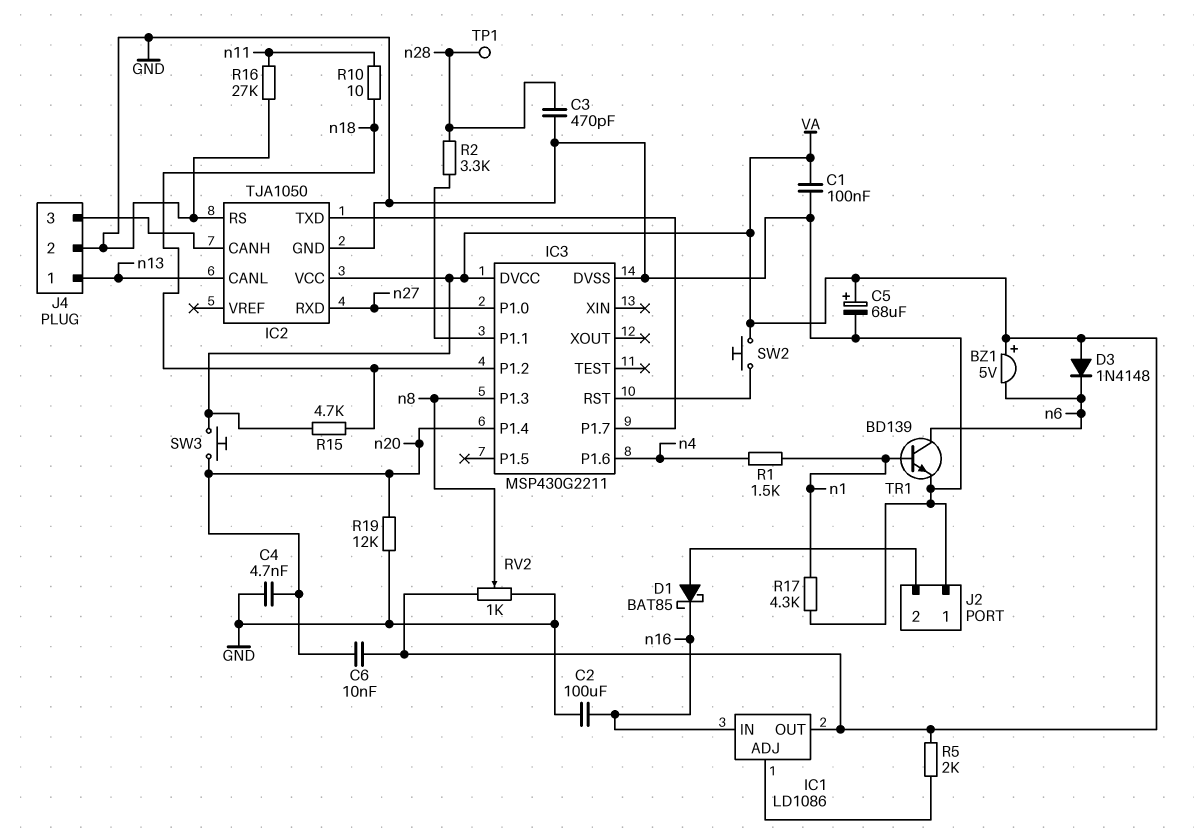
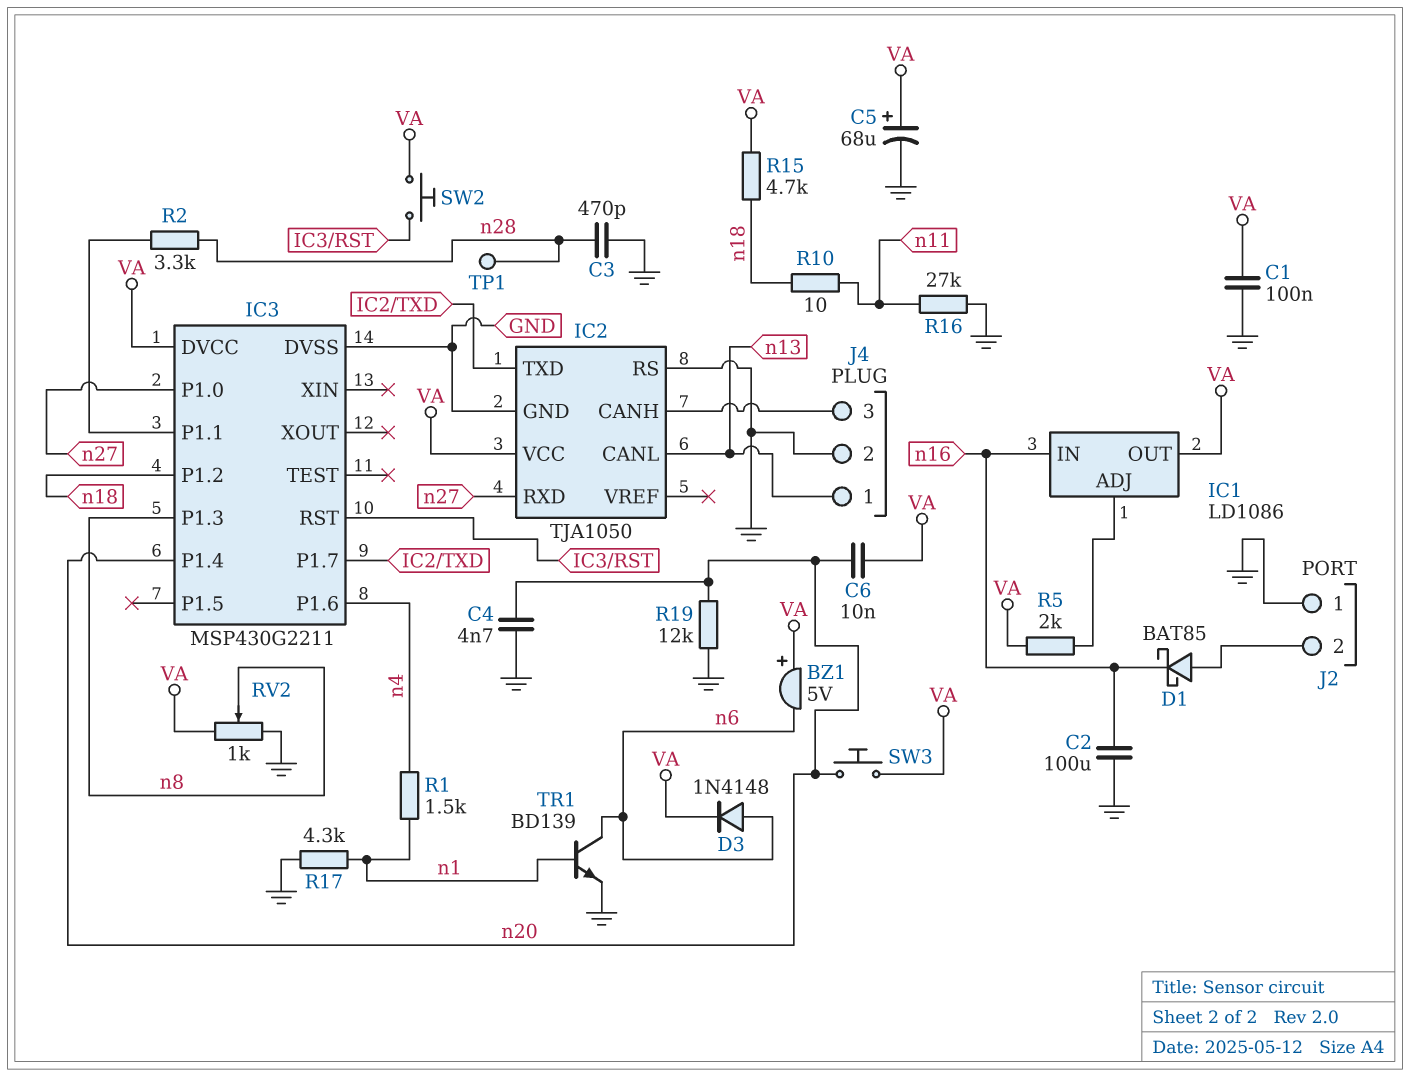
D3: diode 1N4148 (A VA, K n6) -> diode 1N4148 (A n6, K VA)

